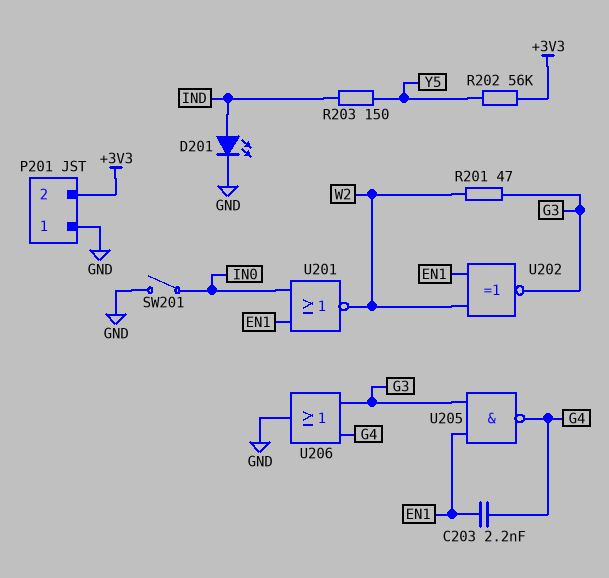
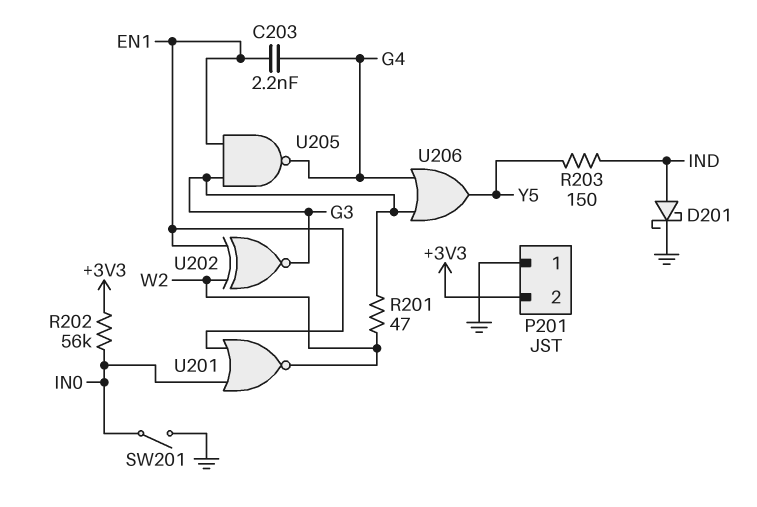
D201: LED (A IND, K GND) -> schottky (A IND, K GND)
R202: 56k (+3V3, Y5) -> 56k (+3V3, IN0)
U206: OR (in G3, in G4, out GND) -> OR (in G3, in G4, out Y5)

